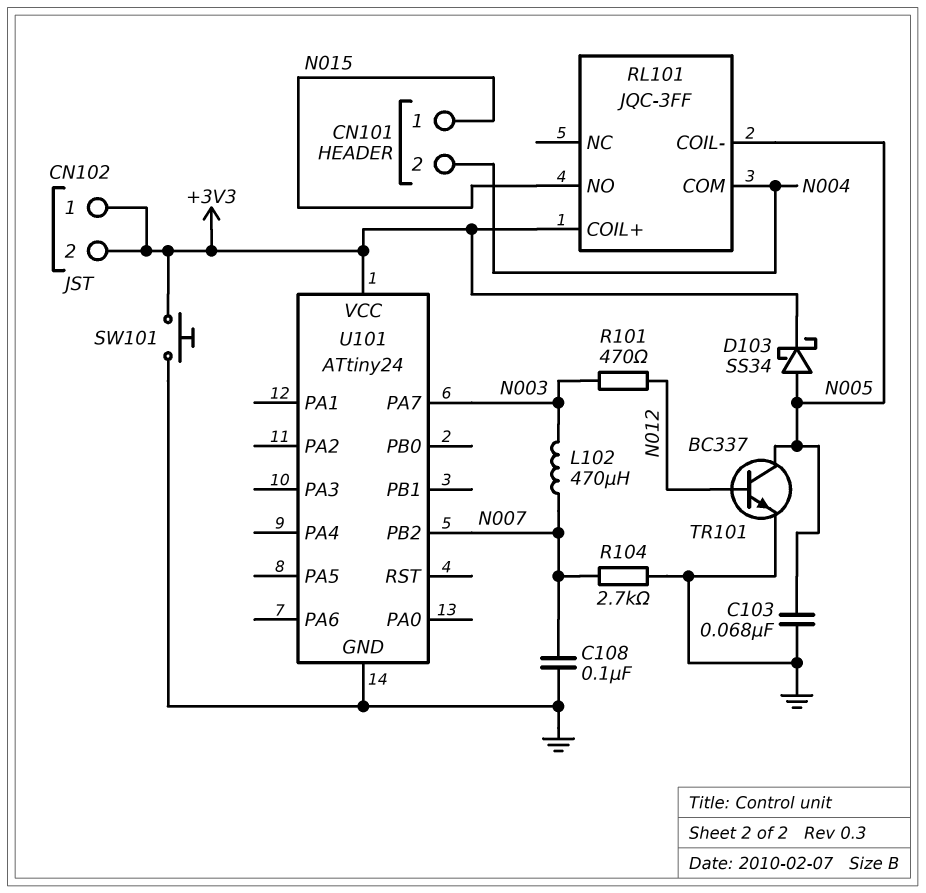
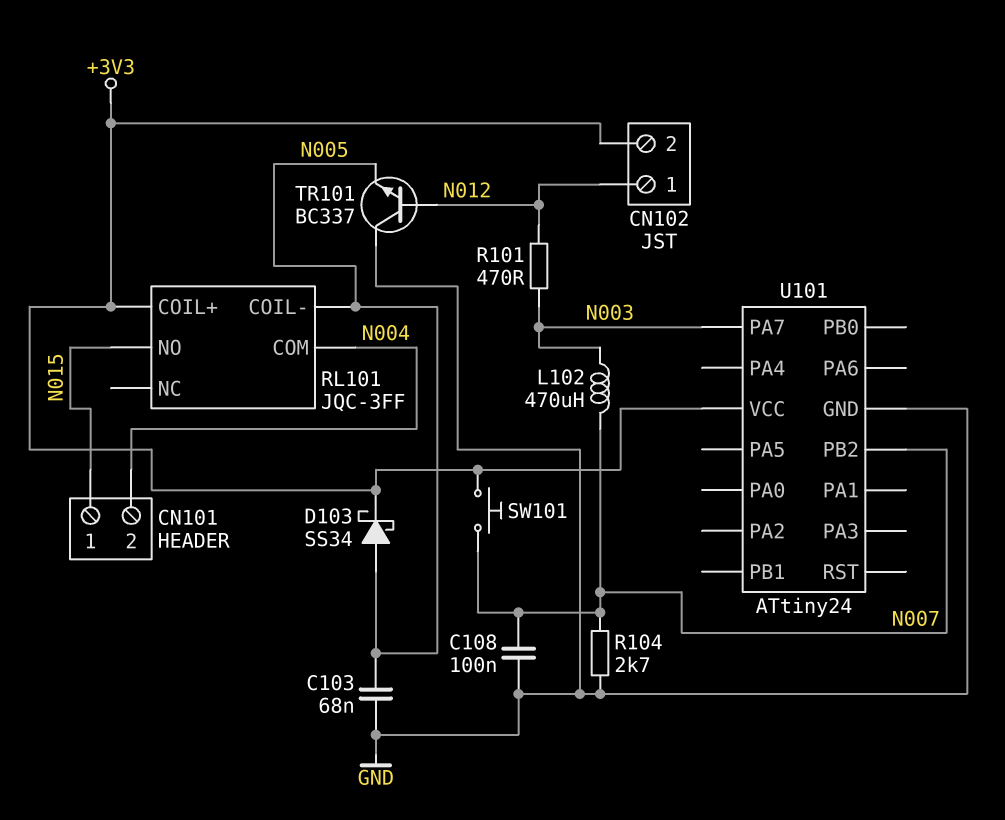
CN102 pin 1: +3V3 -> N012
SW101: button (+3V3, GND) -> button (+3V3, N007)
TR101: NPN BC337 (B N012, C N005, E GND) -> NPN BC337 (B N012, C GND, E N005)

